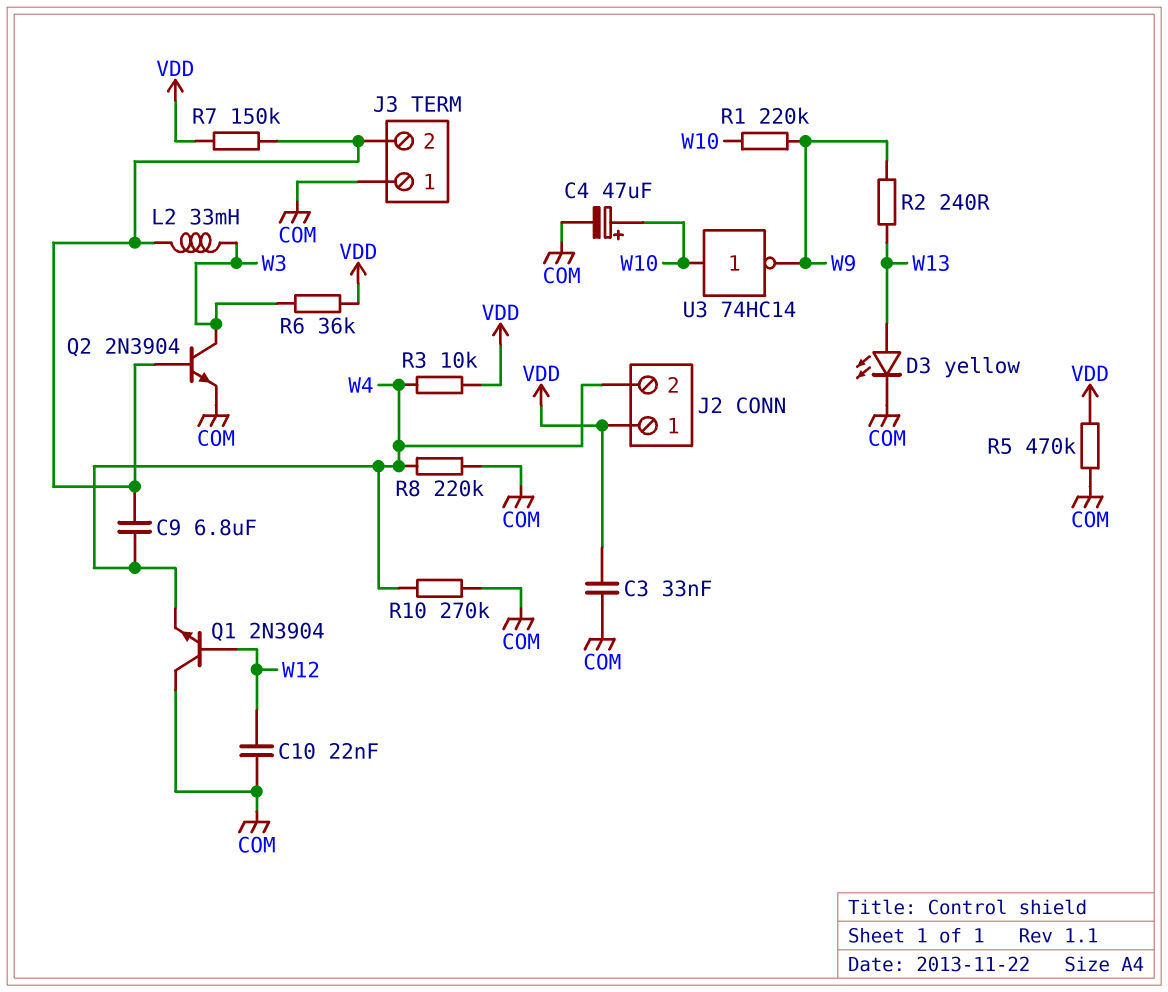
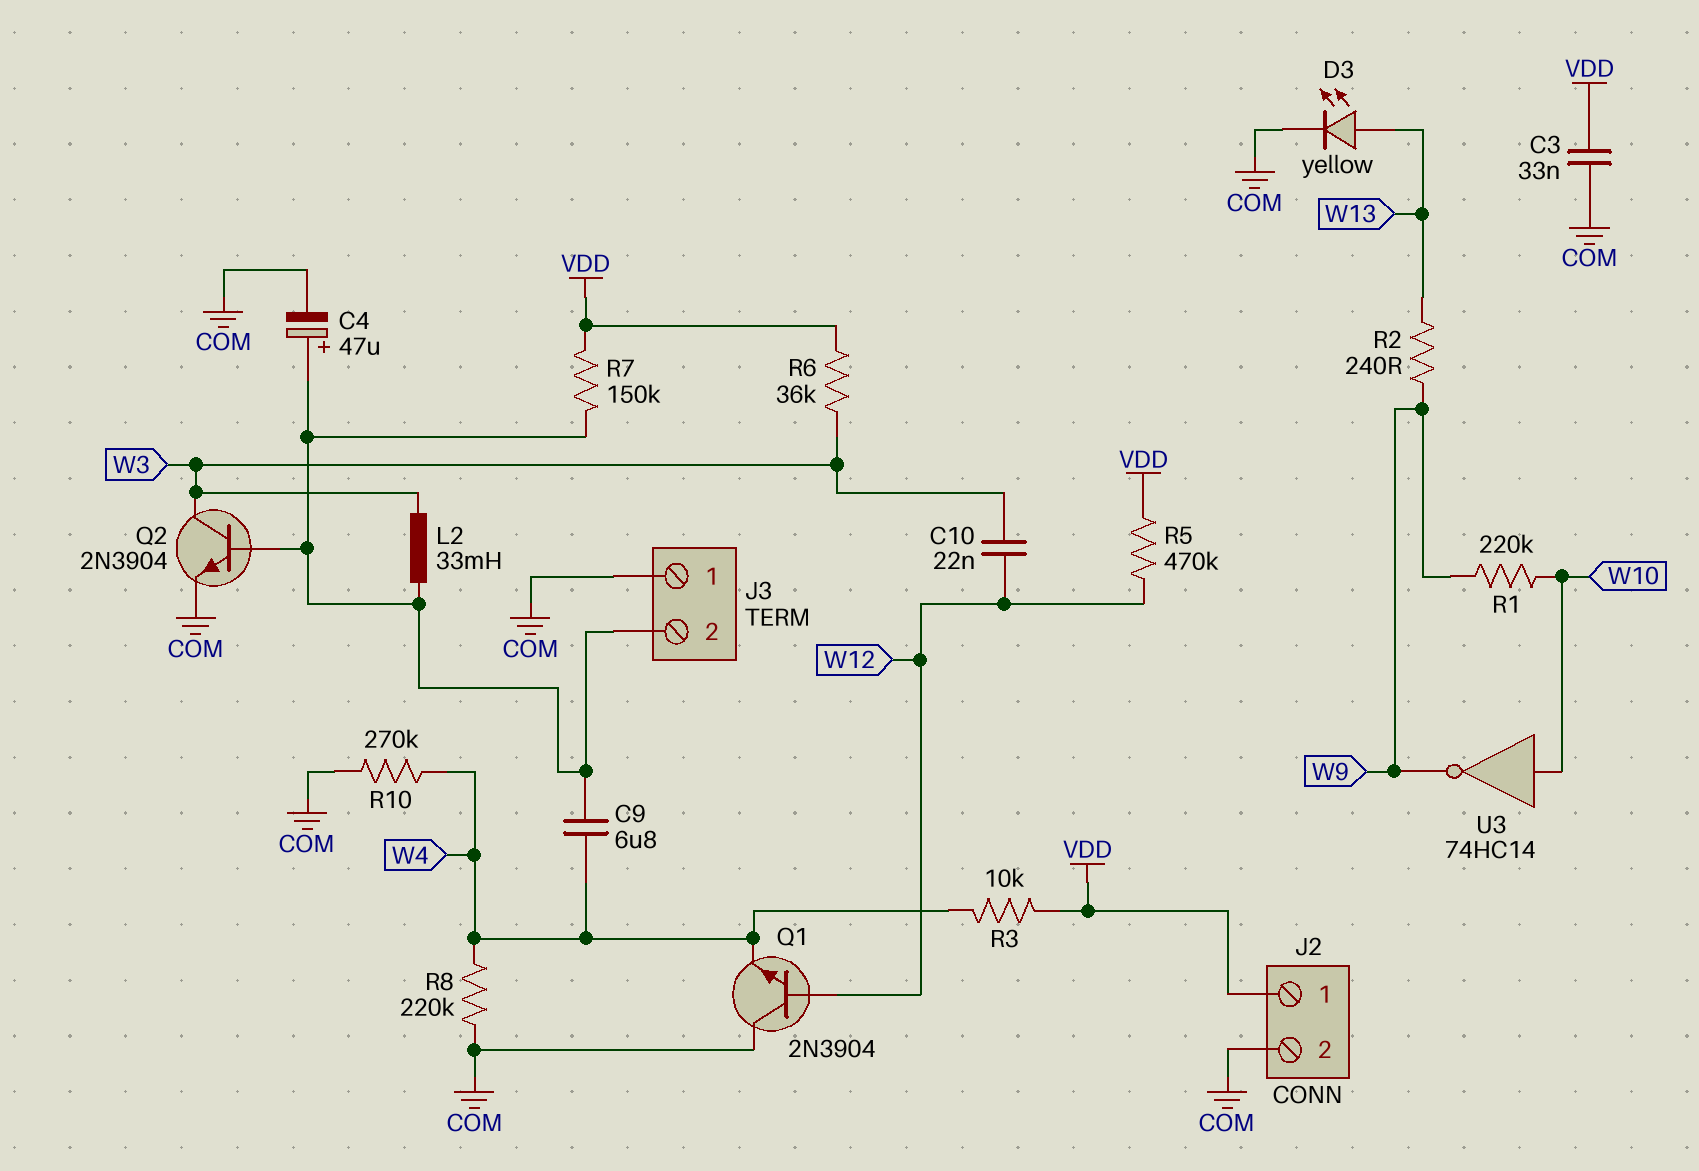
C4: 47uF (plus W10, minus COM) -> 47uF (plus J3/2, minus COM)
C10: 22nF (COM, W12) -> 22nF (W3, W12)
J2 pin 2: W4 -> COM
R5: 470k (COM, VDD) -> 470k (VDD, W12)

